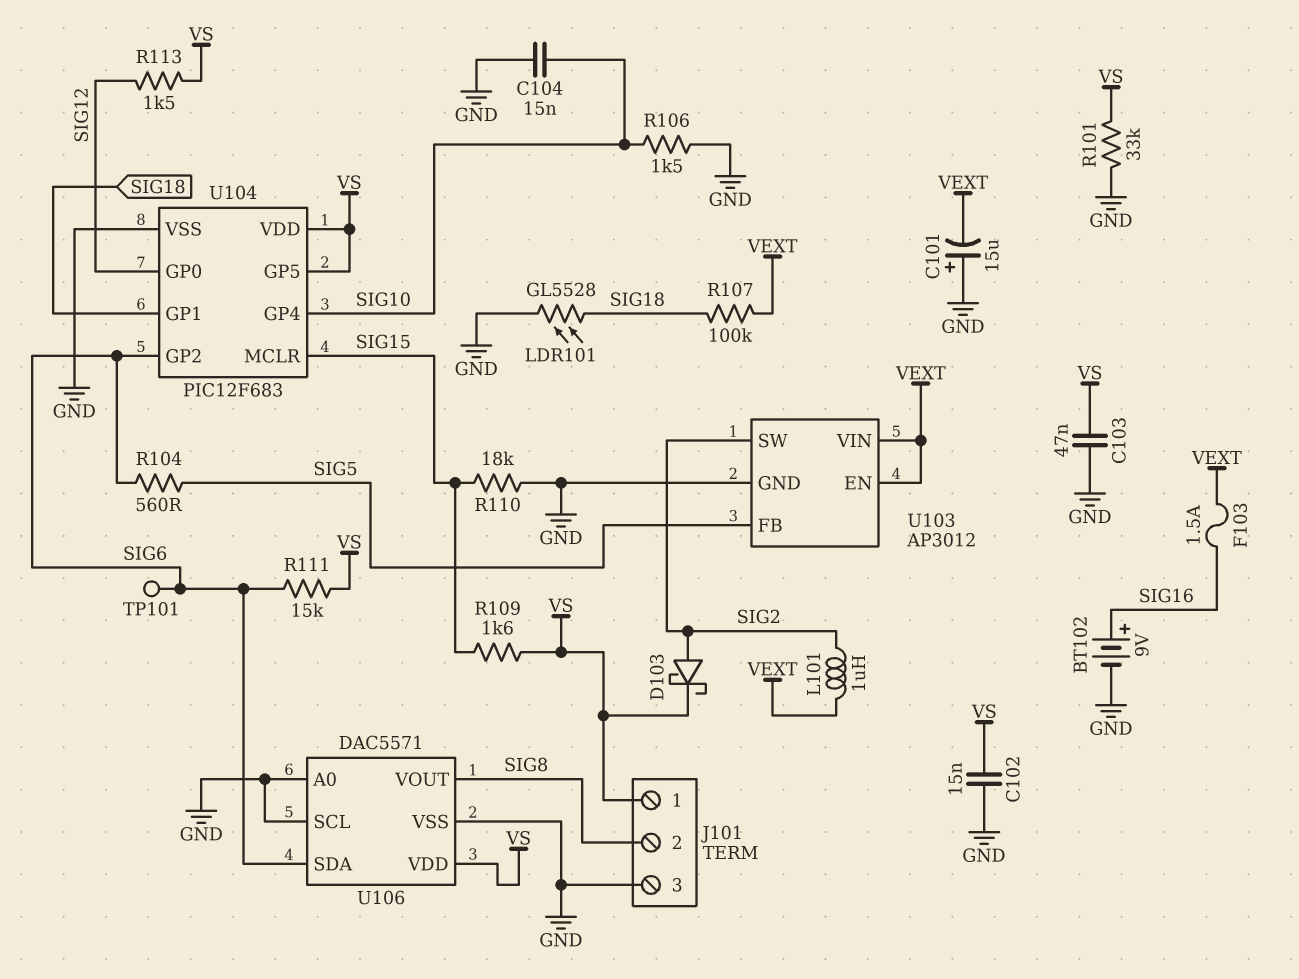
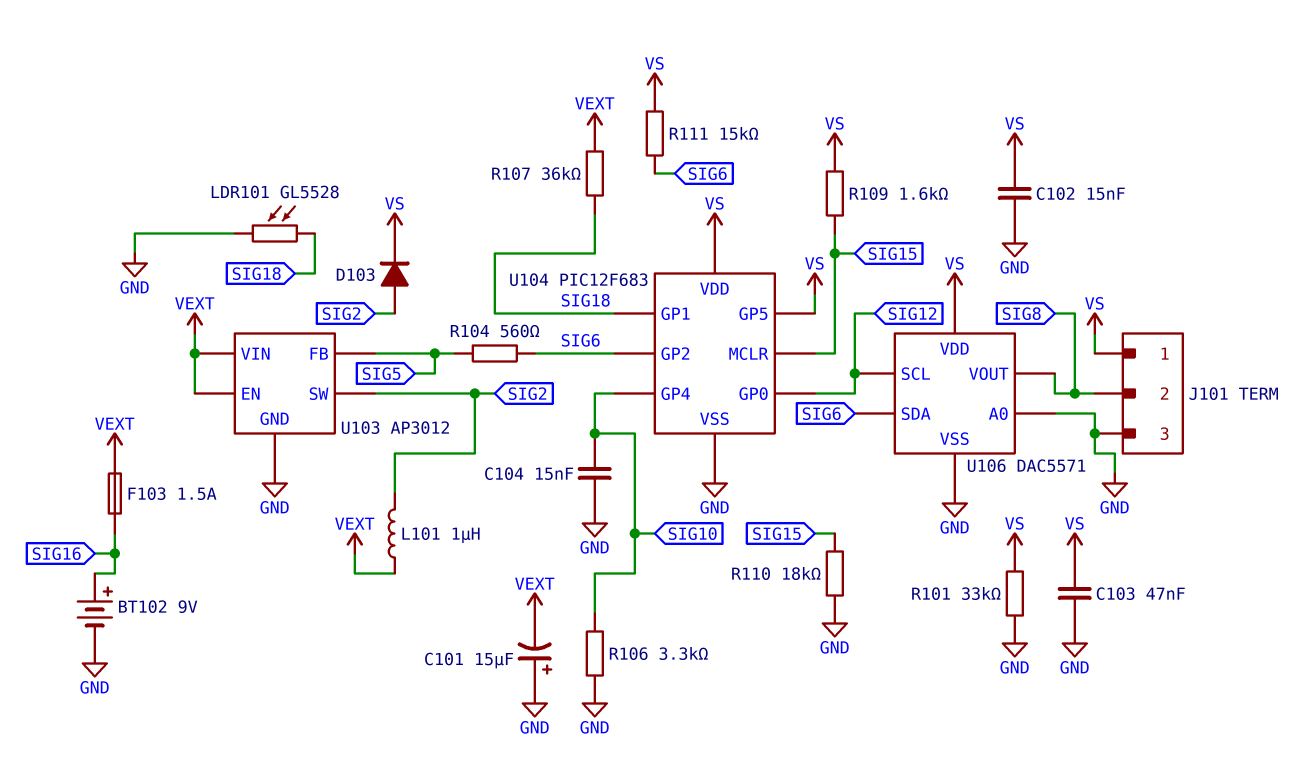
D103: schottky (A SIG2, K VS) -> diode (A SIG2, K VS)
R106: 1.5k (GND, SIG10) -> 3.3k (GND, SIG10)
R107: 100k (SIG18, VEXT) -> 36k (SIG18, VEXT)
R113: 1.5k (SIG12, VS) -> none
TP101: test point (SIG6) -> none
U106 pin SCL: GND -> SIG12

